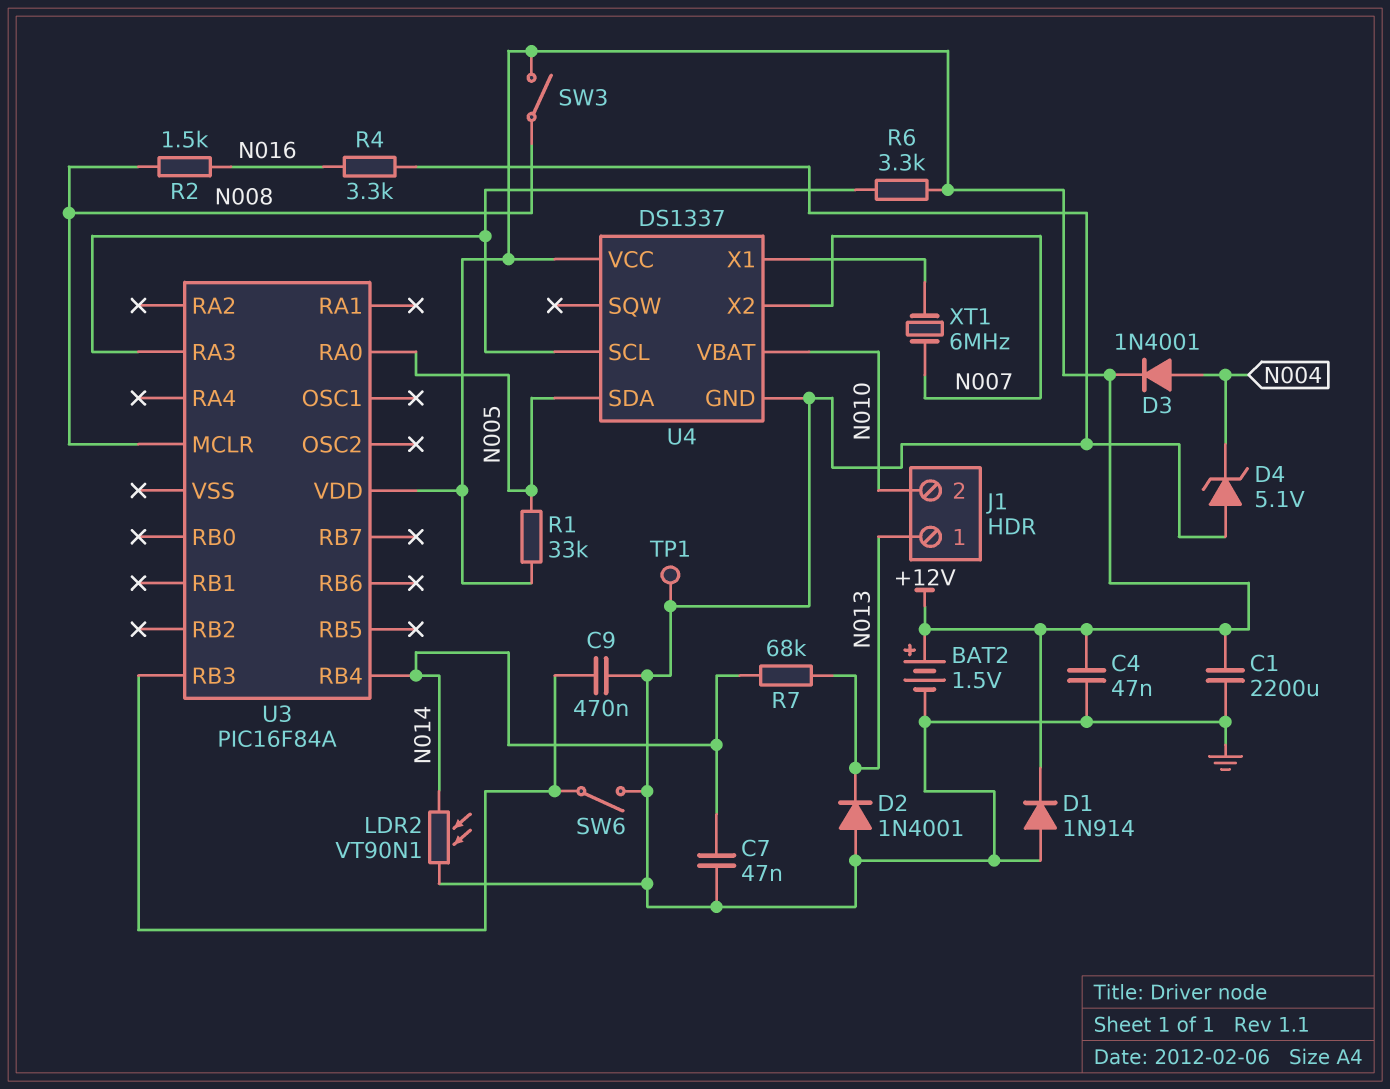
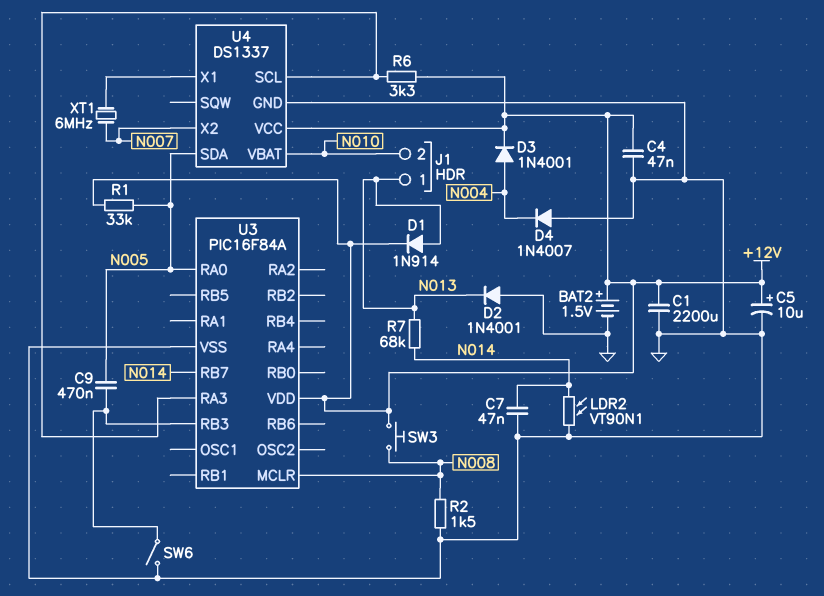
C5: none -> 10uF (plus +12V, minus GND)
C9: 470nF (GND, U3/RB3) -> 470nF (N005, U3/RB3)
D1: diode 1N914 (A GND, K +12V) -> diode 1N914 (A N013, K +12V)
D4: zener 5.1V (A GND, K N004) -> diode 1N4007 (A GND, K N004)
R2: 1.5k (N008, N016) -> 1.5k (GND, N008)
R4: 3.3k (GND, N016) -> none
SW3: switch (+12V, N008) -> button (+12V, N008)
TP1: test point (GND) -> none
U3 pin RB4: N014 -> none
U3 pin RB7: none -> N014
U3 pin VSS: none -> GND

